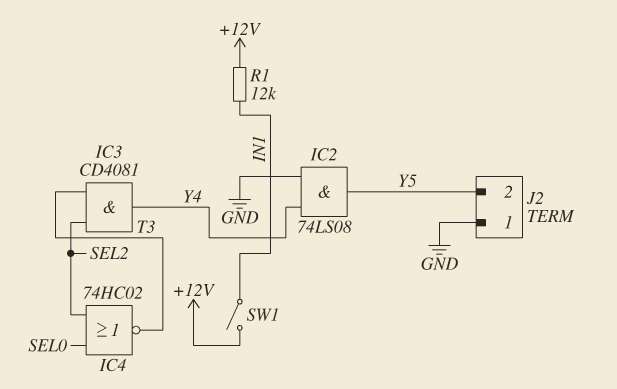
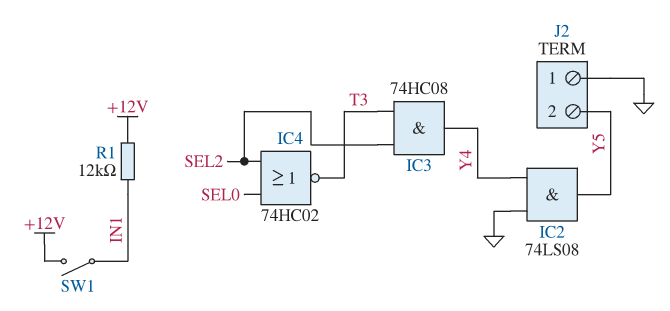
IC3: AND CD4081 (in SEL2, in T3, out Y4) -> AND 74HC08 (in SEL2, in T3, out Y4)

